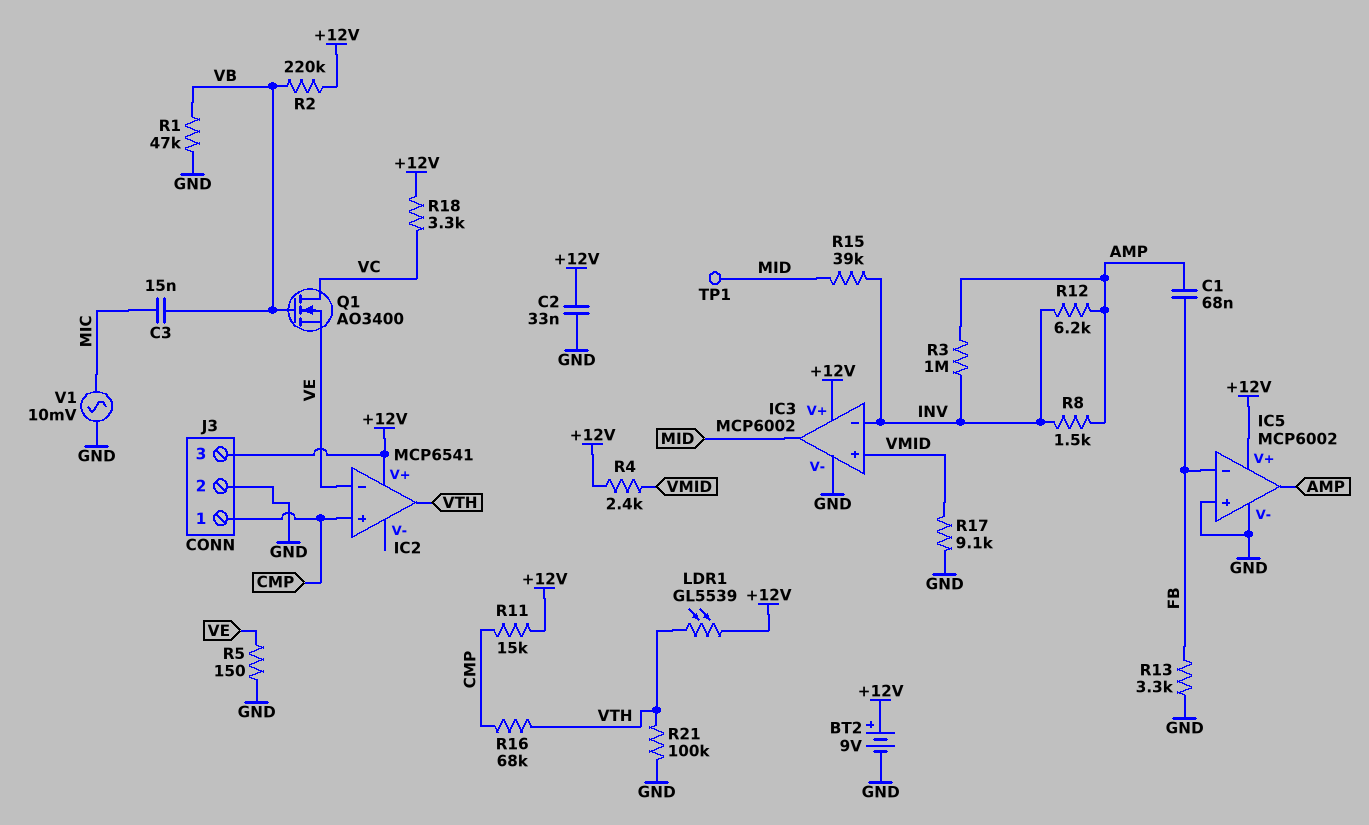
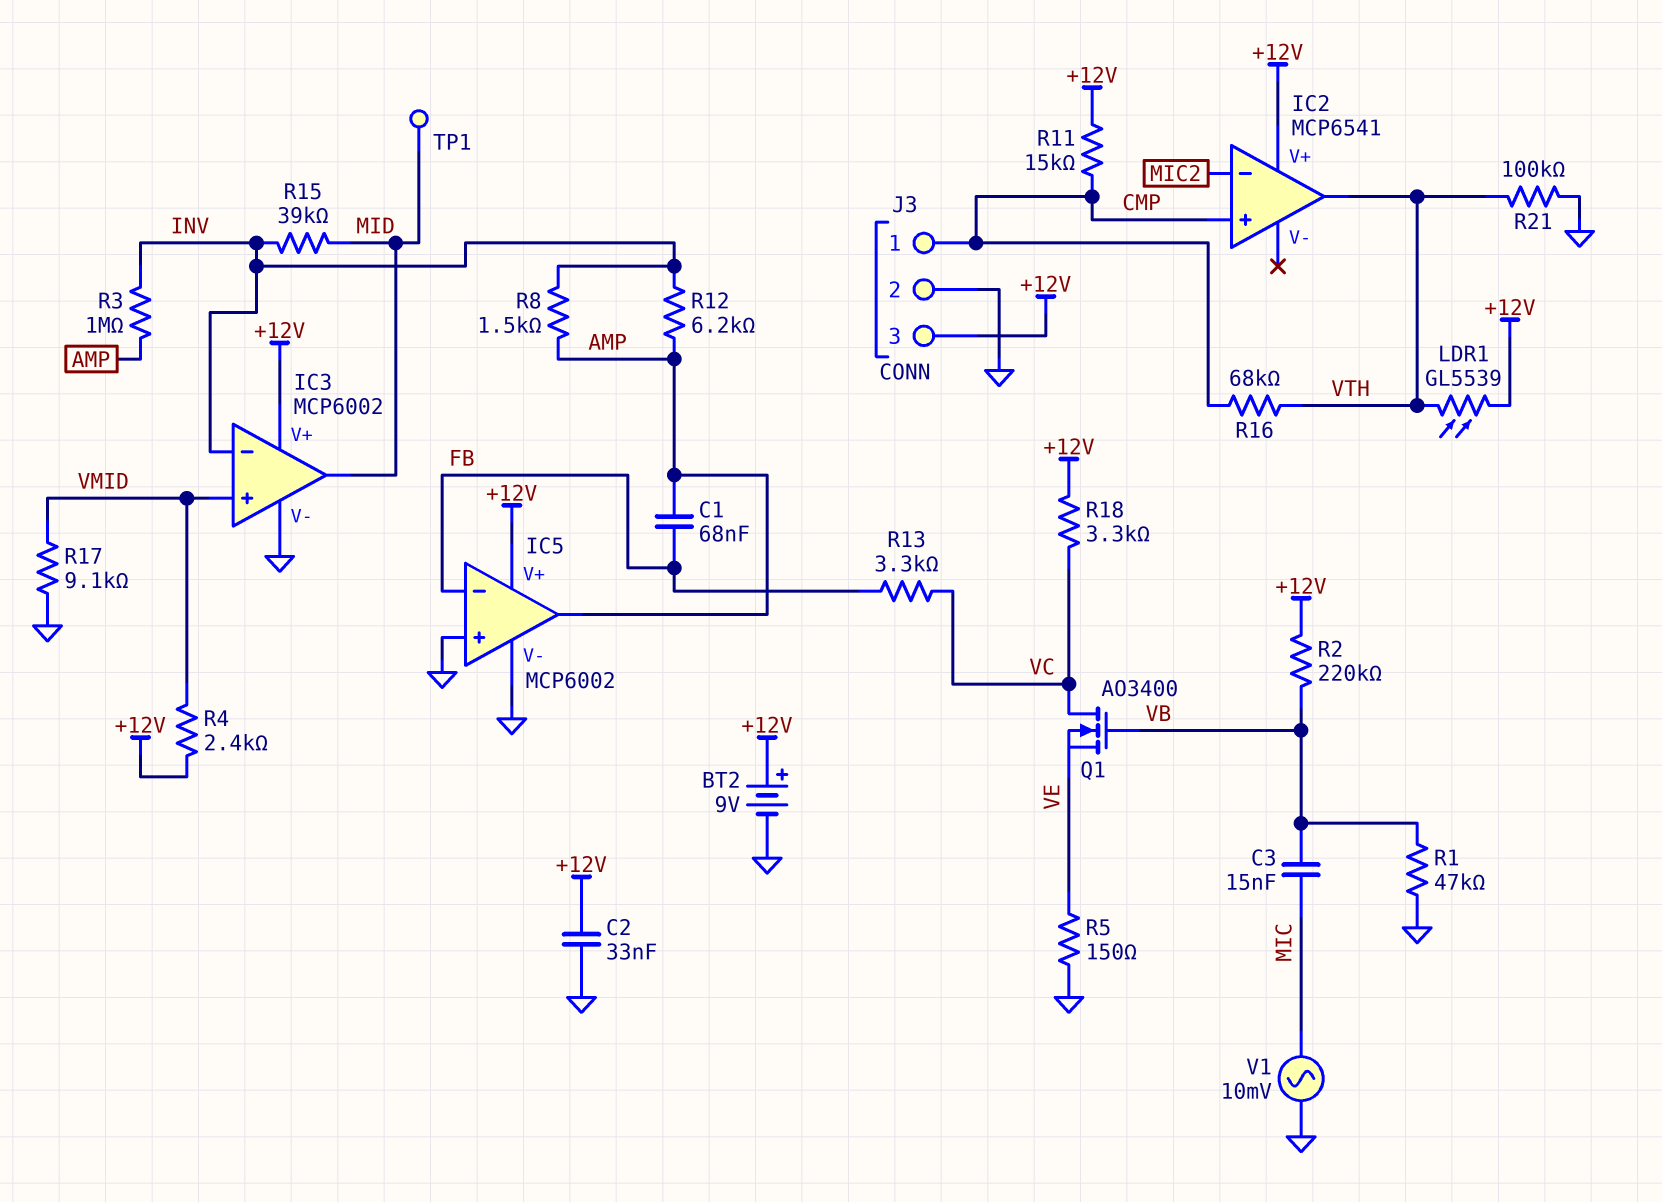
IC2 pin in-: VE -> MIC2
R13: 3.3k (FB, GND) -> 3.3k (FB, VC)

